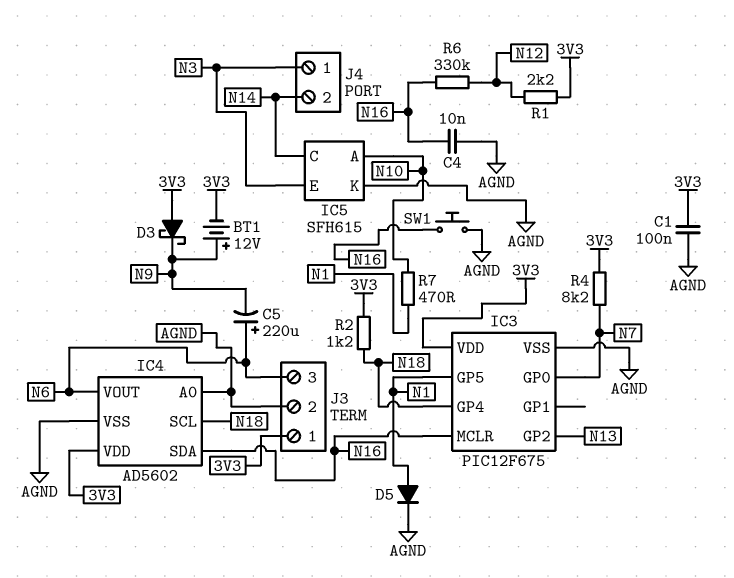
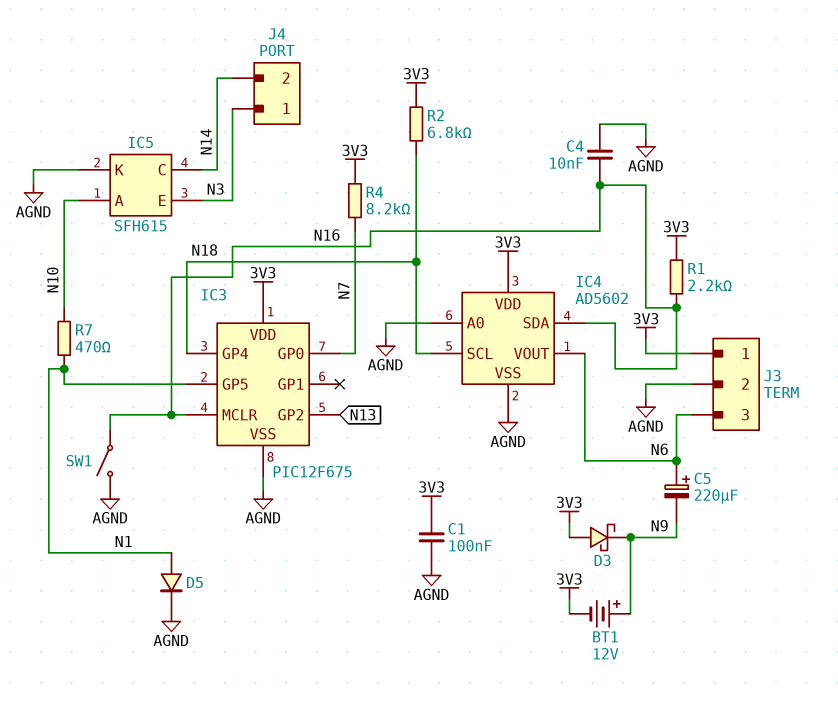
R1: 2.2k (3V3, N12) -> 2.2k (3V3, N16)
R2: 1.2k (3V3, N18) -> 6.8k (3V3, N18)
R6: 330k (N12, N16) -> none
SW1: button (AGND, N16) -> switch (AGND, N16)

